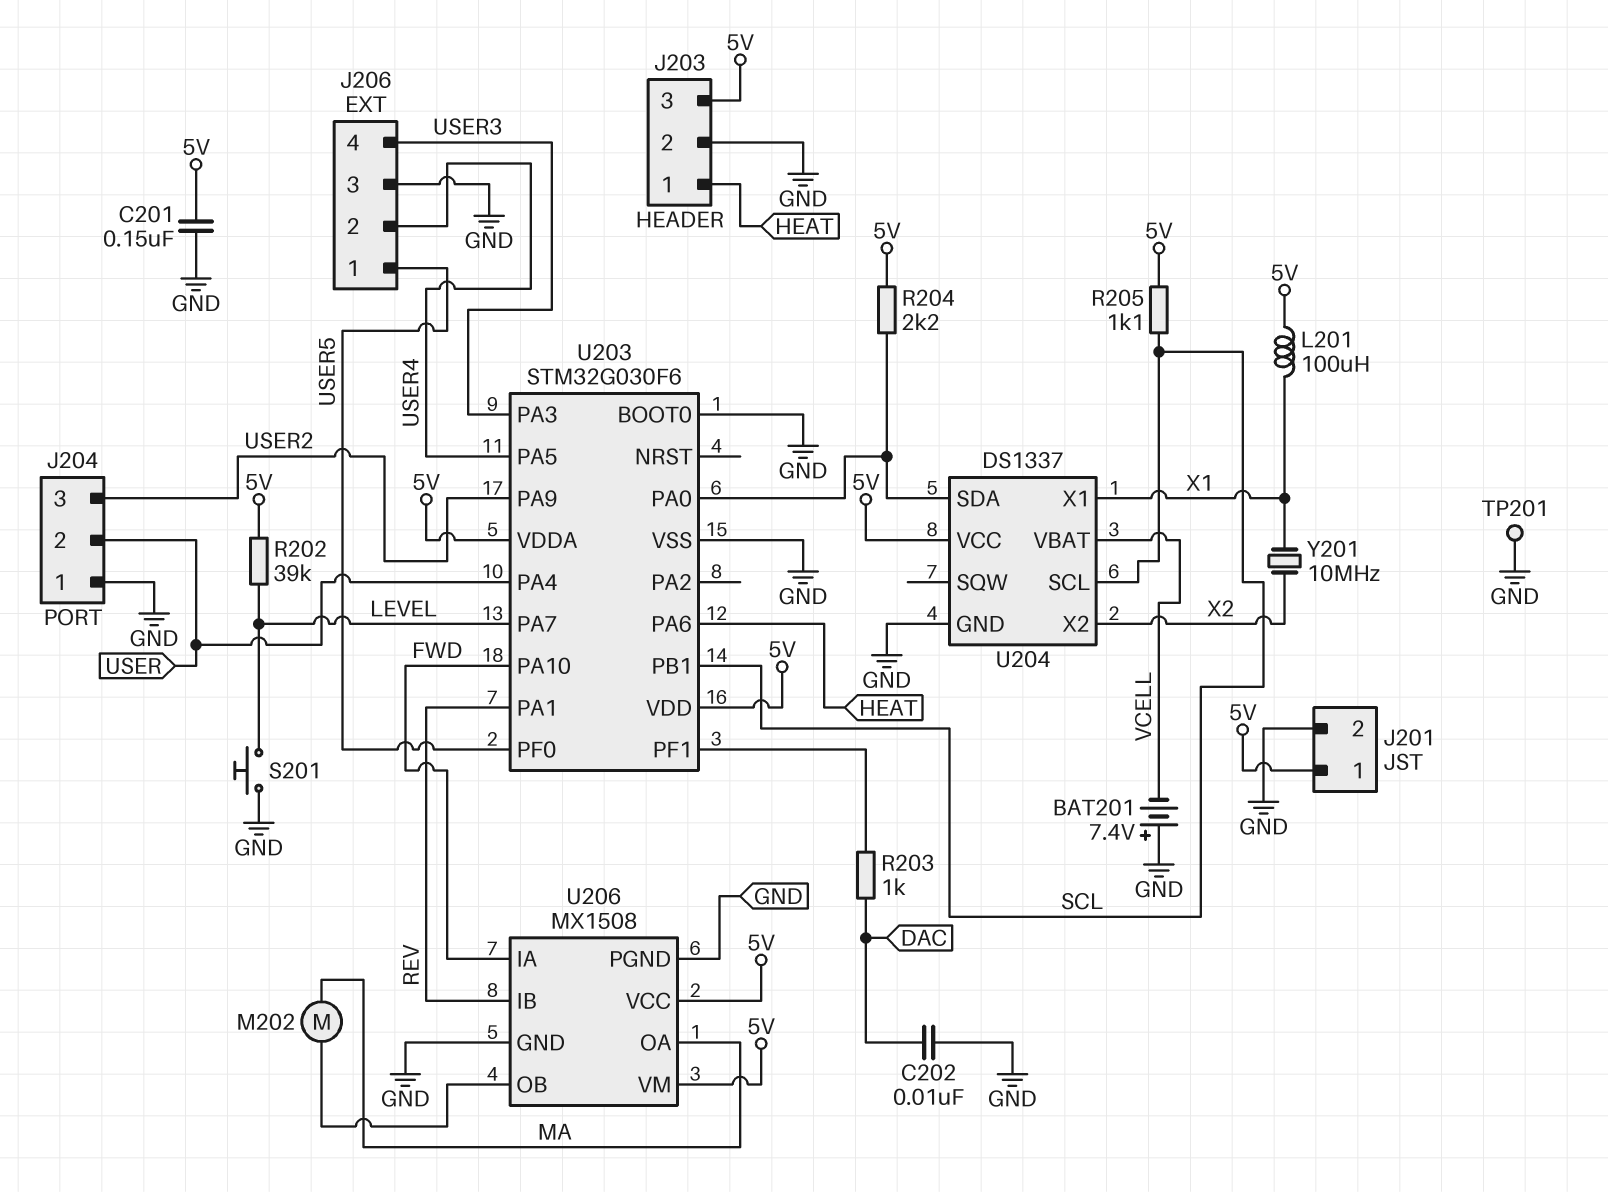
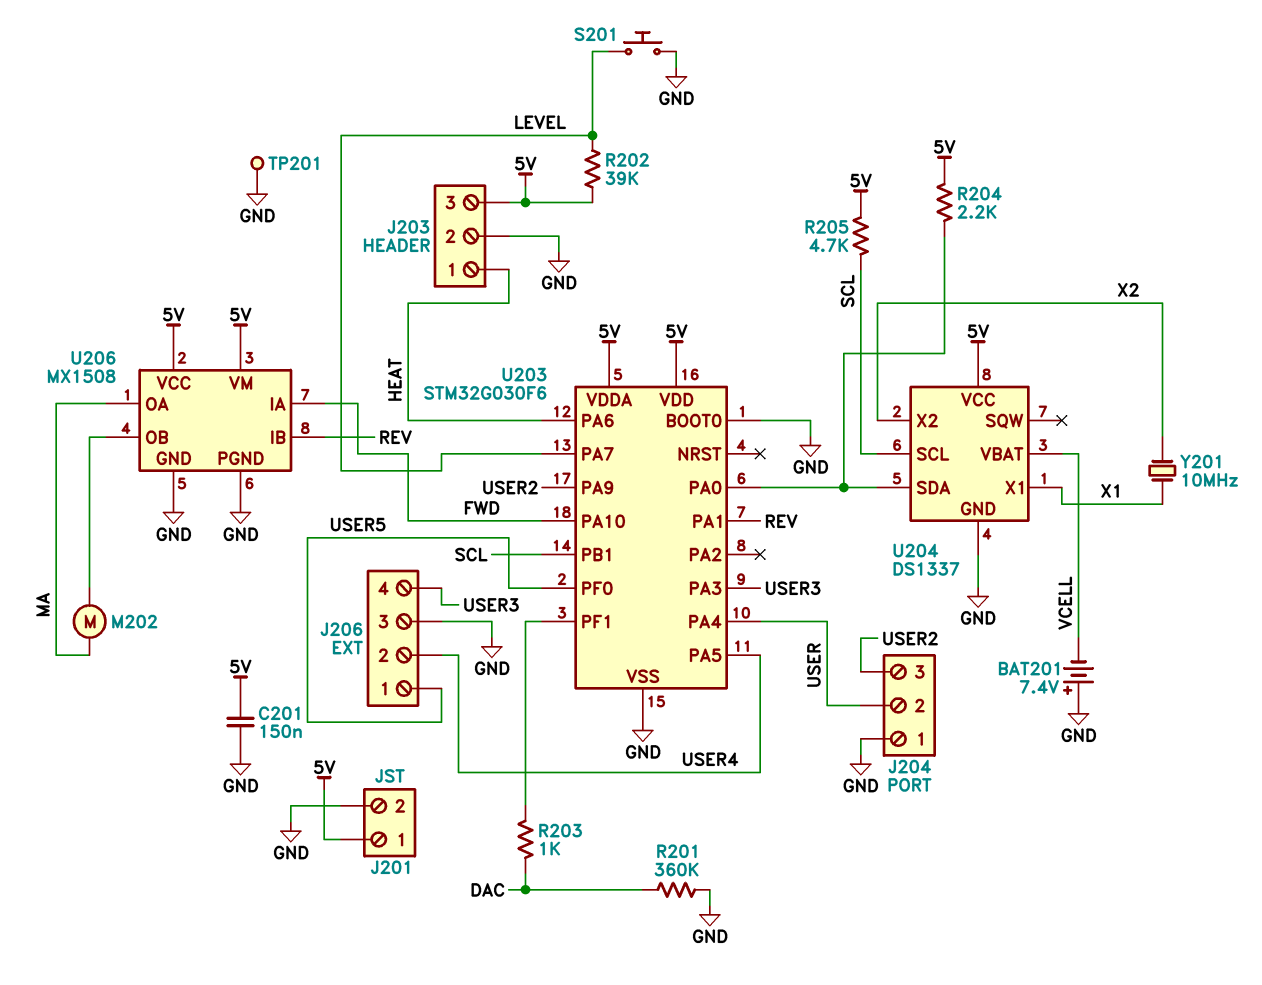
C202: 10nF (DAC, GND) -> none
L201: 100uH (5V, X1) -> none
R201: none -> 360k (DAC, GND)
R205: 1.1k (5V, SCL) -> 4.7k (5V, SCL)

